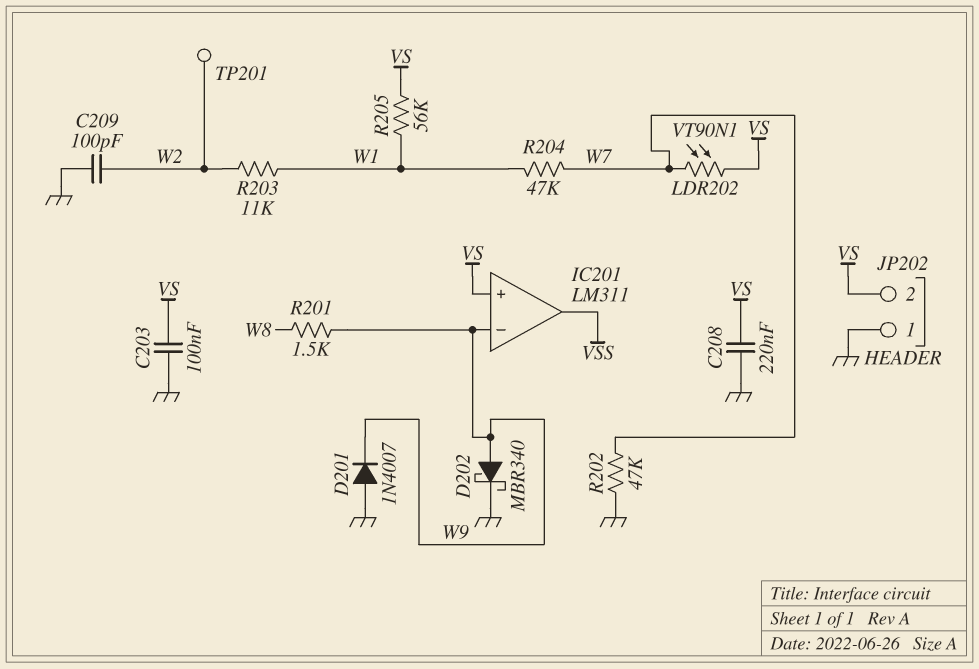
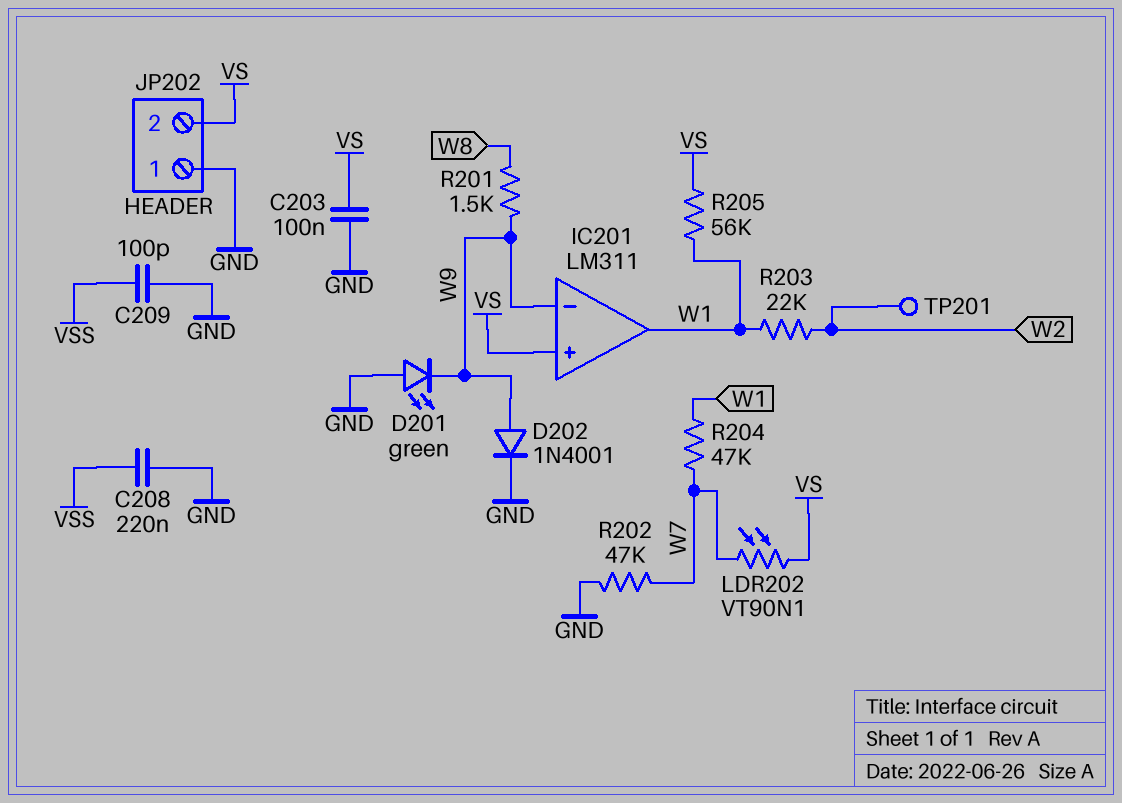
C208: 220nF (GND, VS) -> 220nF (GND, VSS)
C209: 100pF (GND, W2) -> 100pF (GND, VSS)
D201: diode 1N4007 (A GND, K W9) -> LED green (A GND, K W9)
D202: schottky MBR340 (A W9, K GND) -> diode 1N4001 (A W9, K GND)
IC201 pin out: VSS -> W1
R203: 11k (W1, W2) -> 22k (W1, W2)

